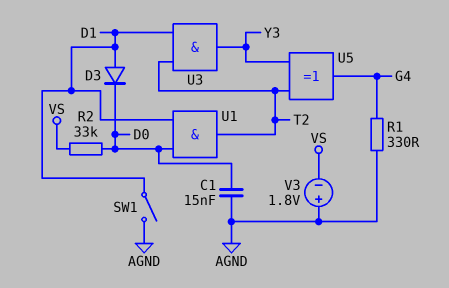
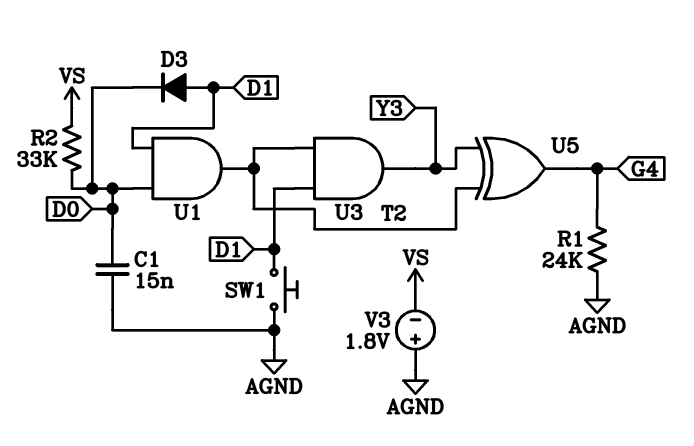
R1: 330 (AGND, G4) -> 24k (AGND, G4)
SW1: switch (AGND, D1) -> button (AGND, D1)

